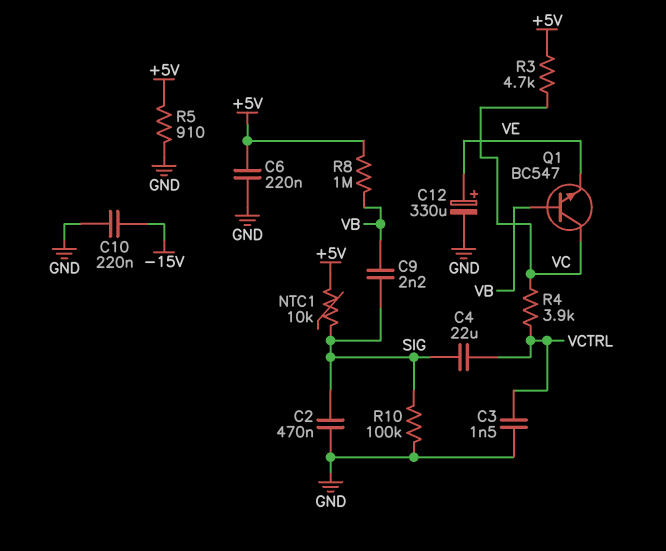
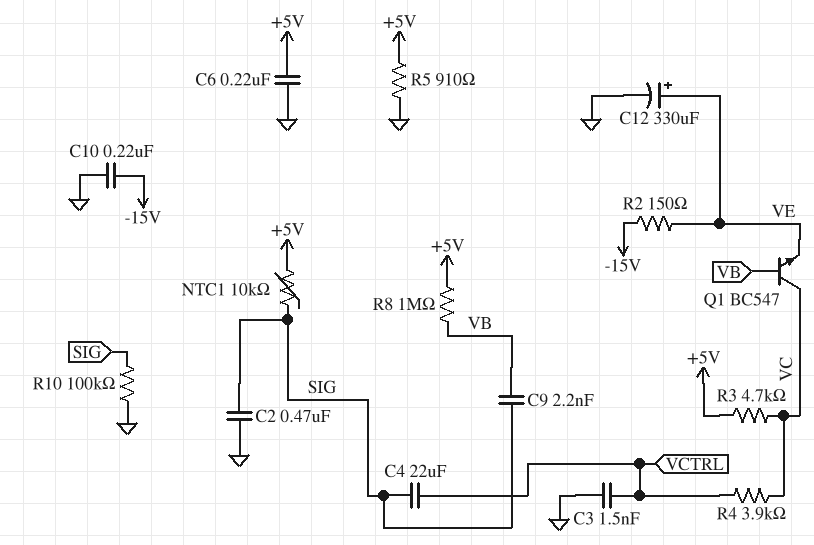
R2: none -> 150 (-15V, VE)

